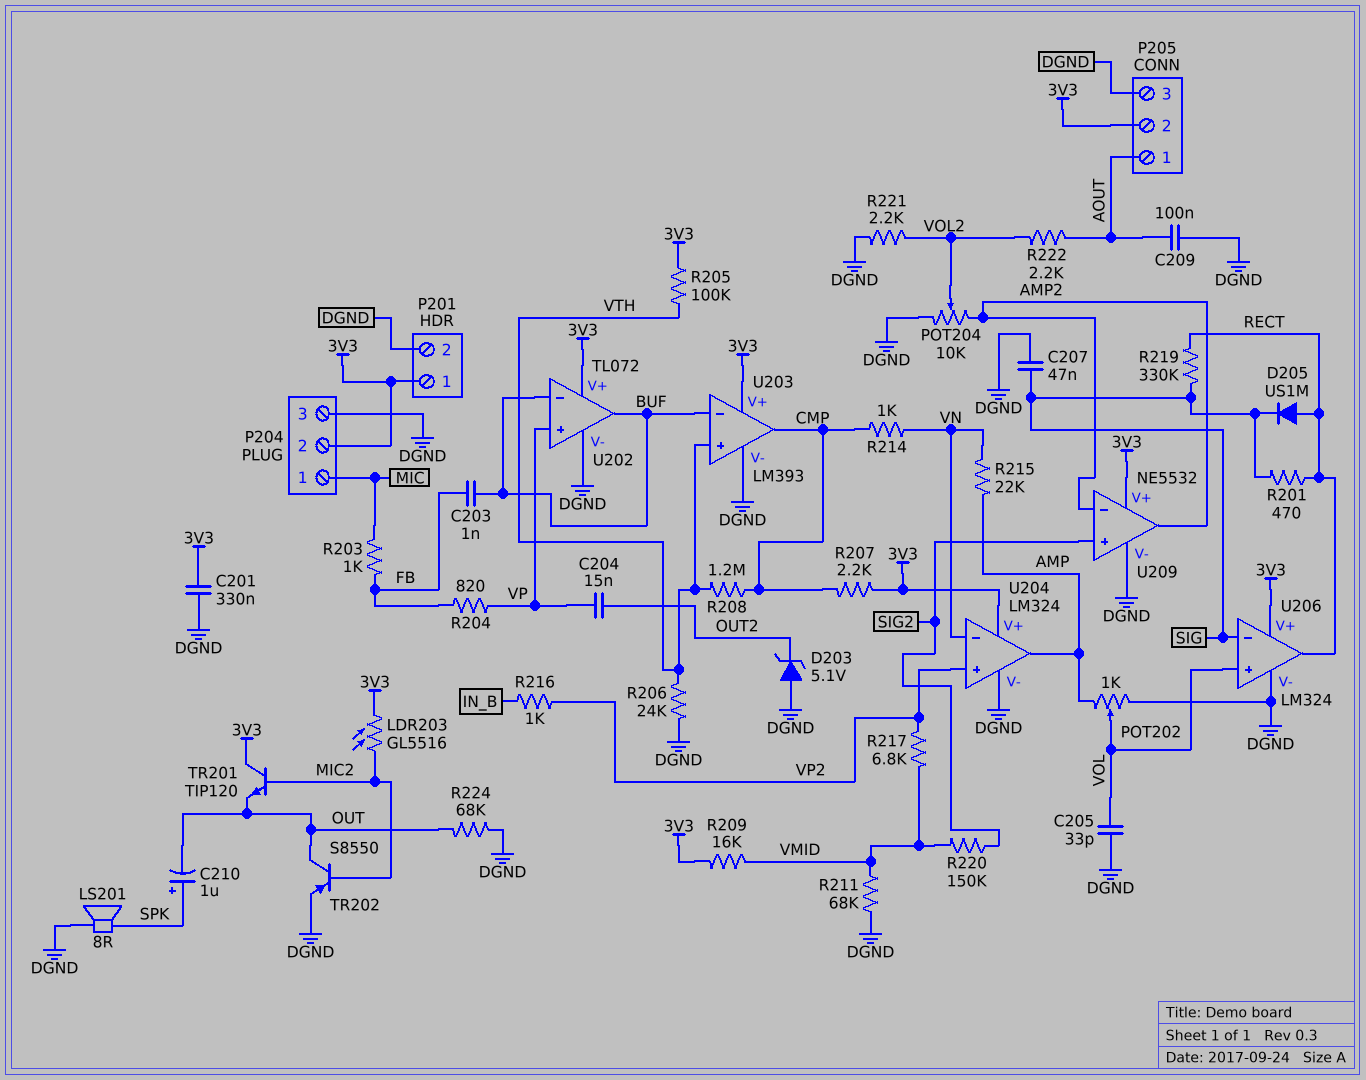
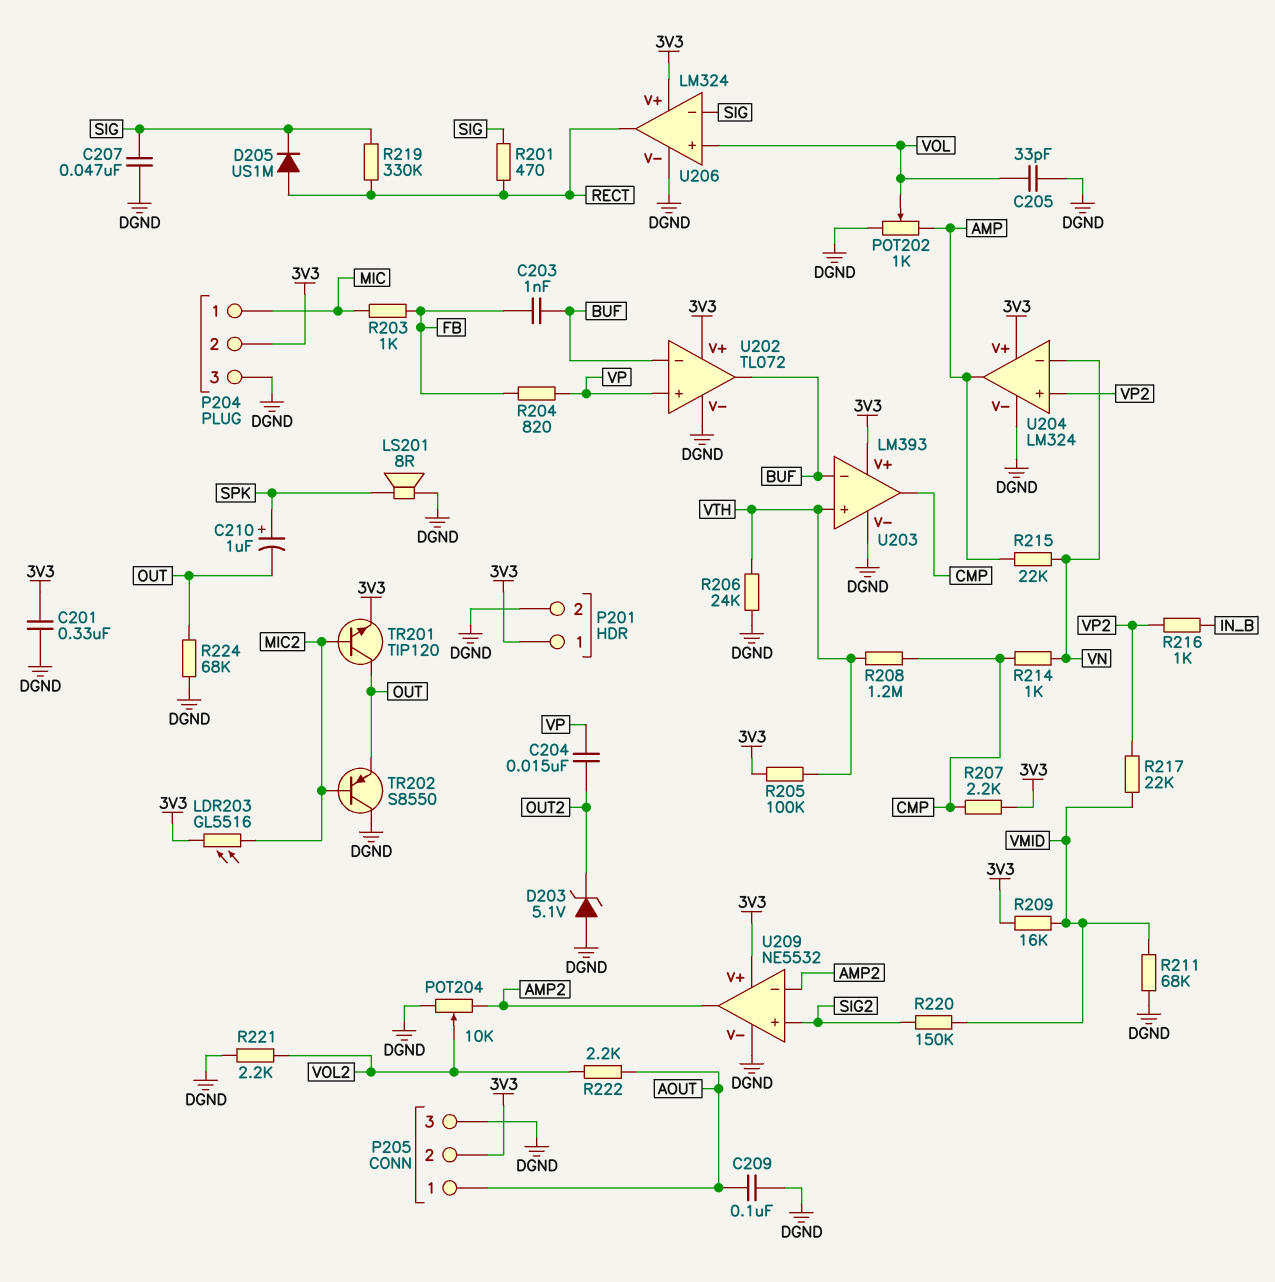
R217: 6.8k (VMID, VP2) -> 22k (VMID, VP2)
TR201: NPN TIP120 (B MIC2, C 3V3, E OUT) -> NPN TIP120 (B MIC2, C OUT, E 3V3)
TR202: PNP S8550 (B MIC2, C OUT, E DGND) -> PNP S8550 (B MIC2, C DGND, E OUT)

